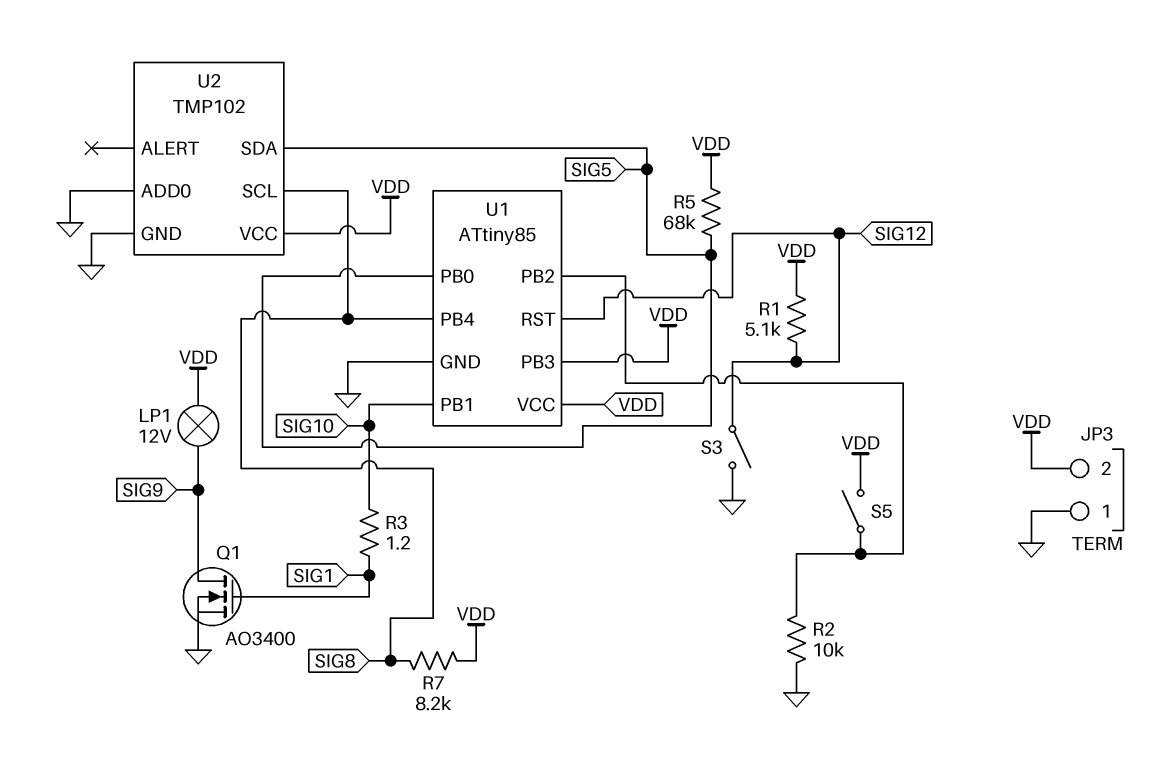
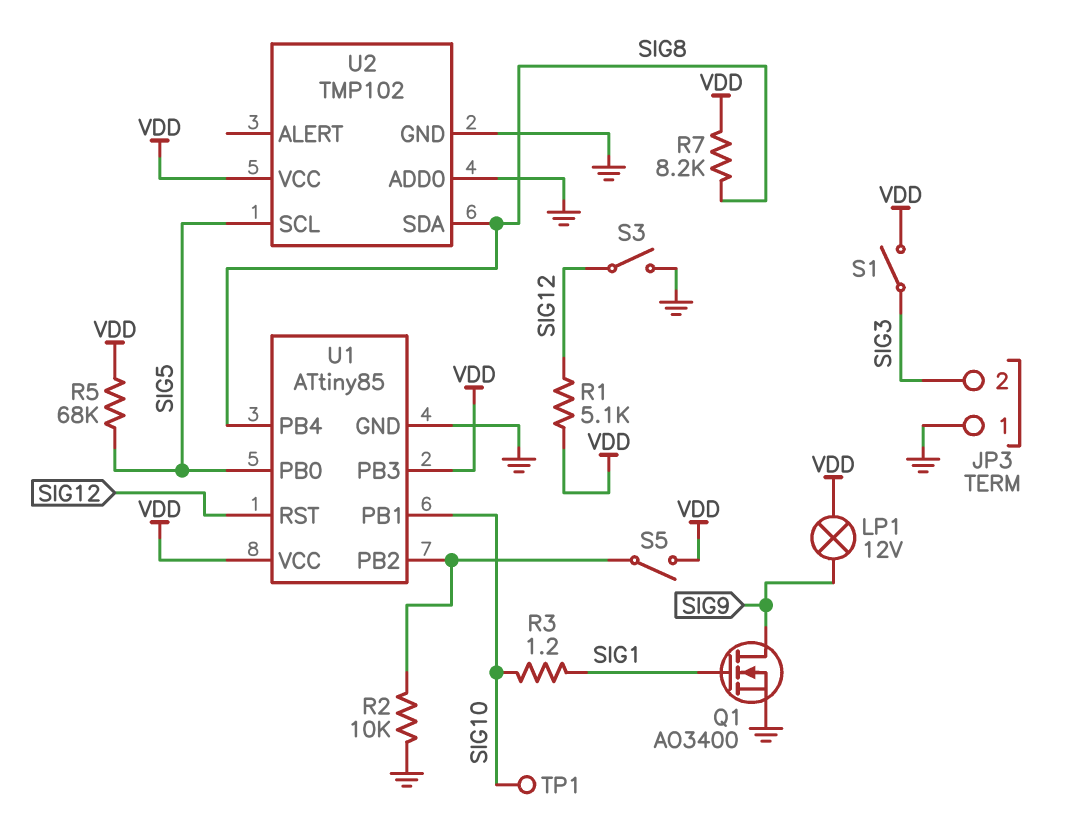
JP3 pin 2: VDD -> SIG3
S1: none -> switch (SIG3, VDD)
TP1: none -> test point (SIG10)
U2 pin SCL: SIG8 -> SIG5
U2 pin SDA: SIG5 -> SIG8

